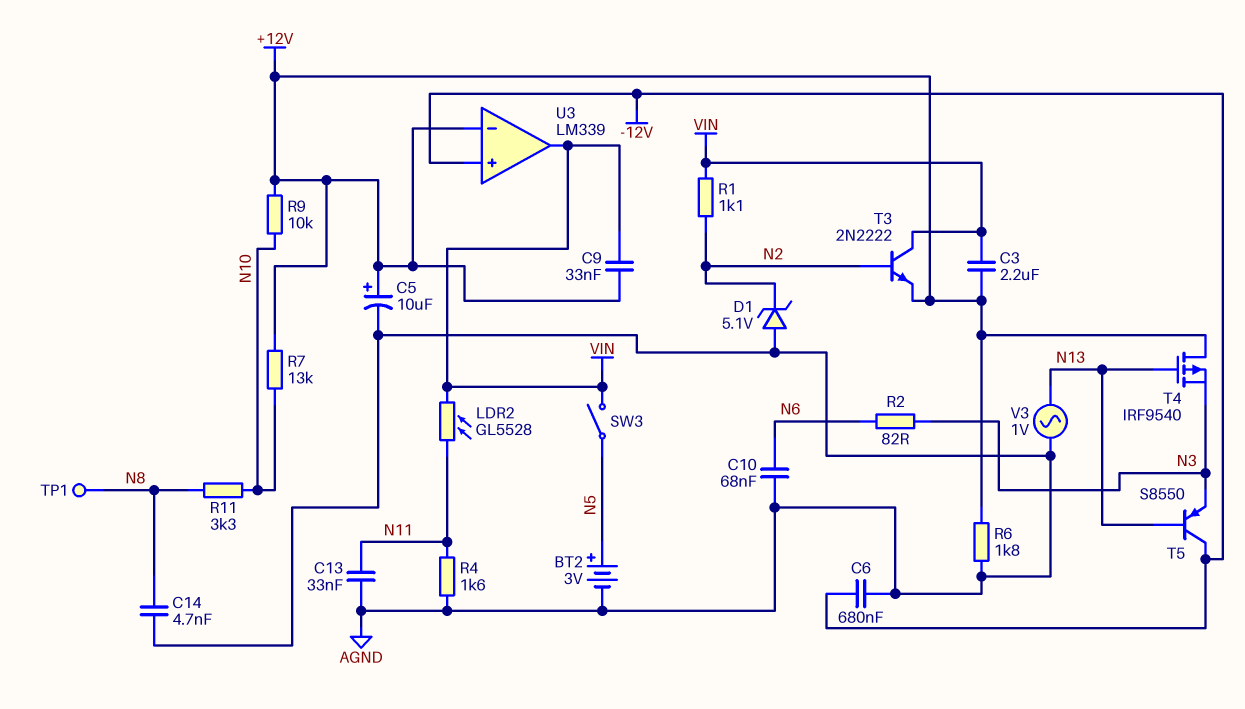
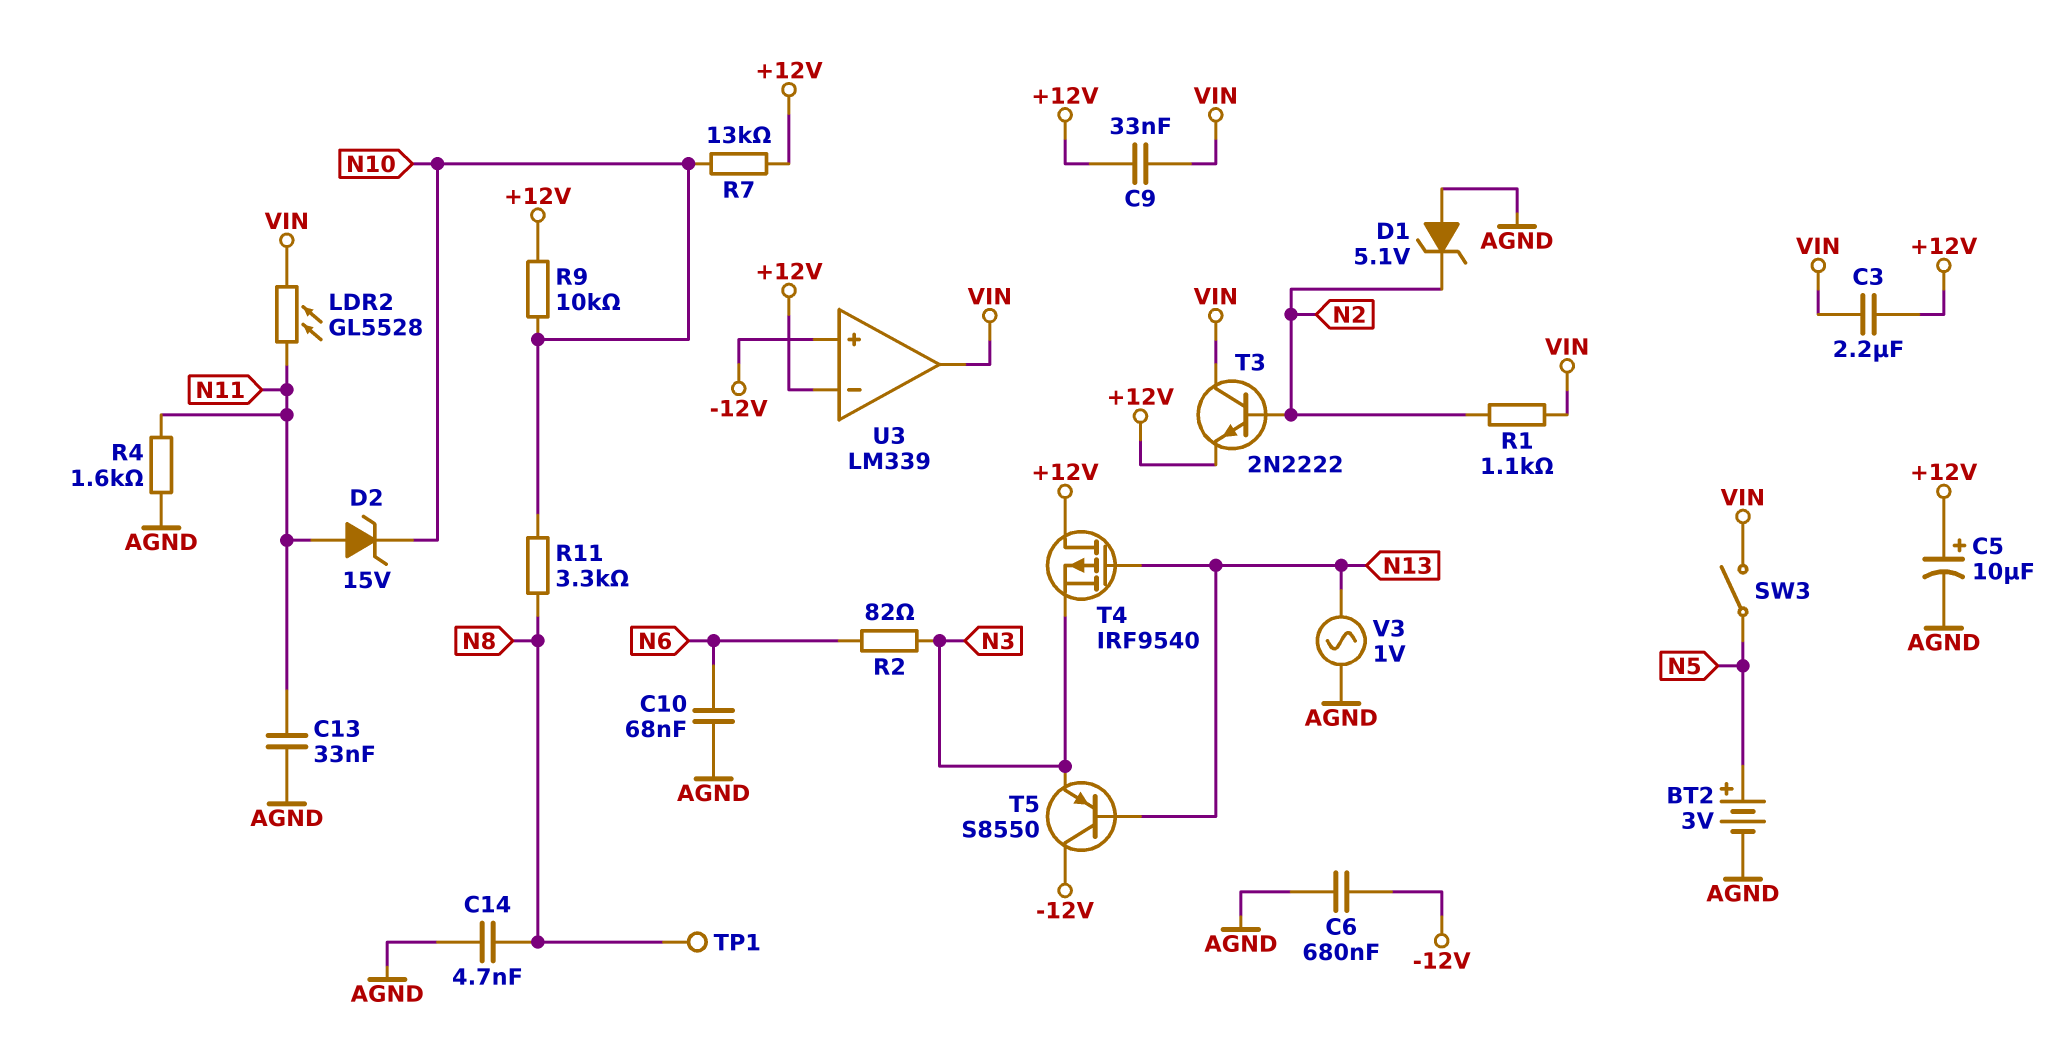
D2: none -> zener 15V (A N11, K N10)
R6: 1.8k (+12V, AGND) -> none

